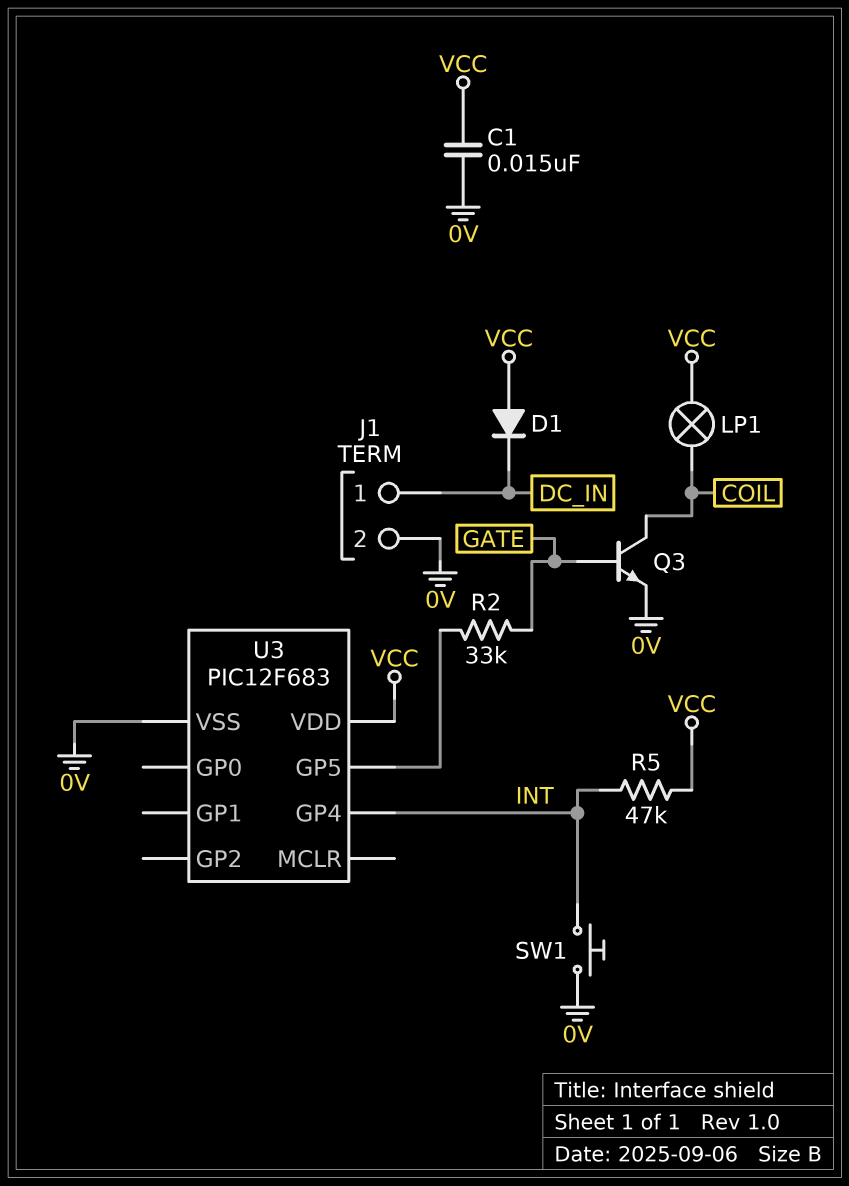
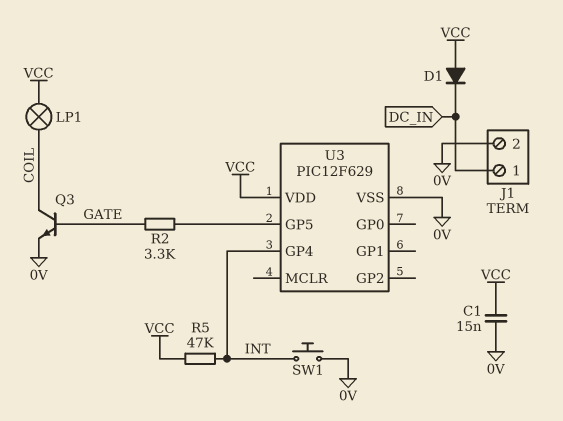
R2: 33k (GATE, U3/GP5) -> 3.3k (GATE, U3/GP5)
U3: PIC12F683 -> PIC12F629

